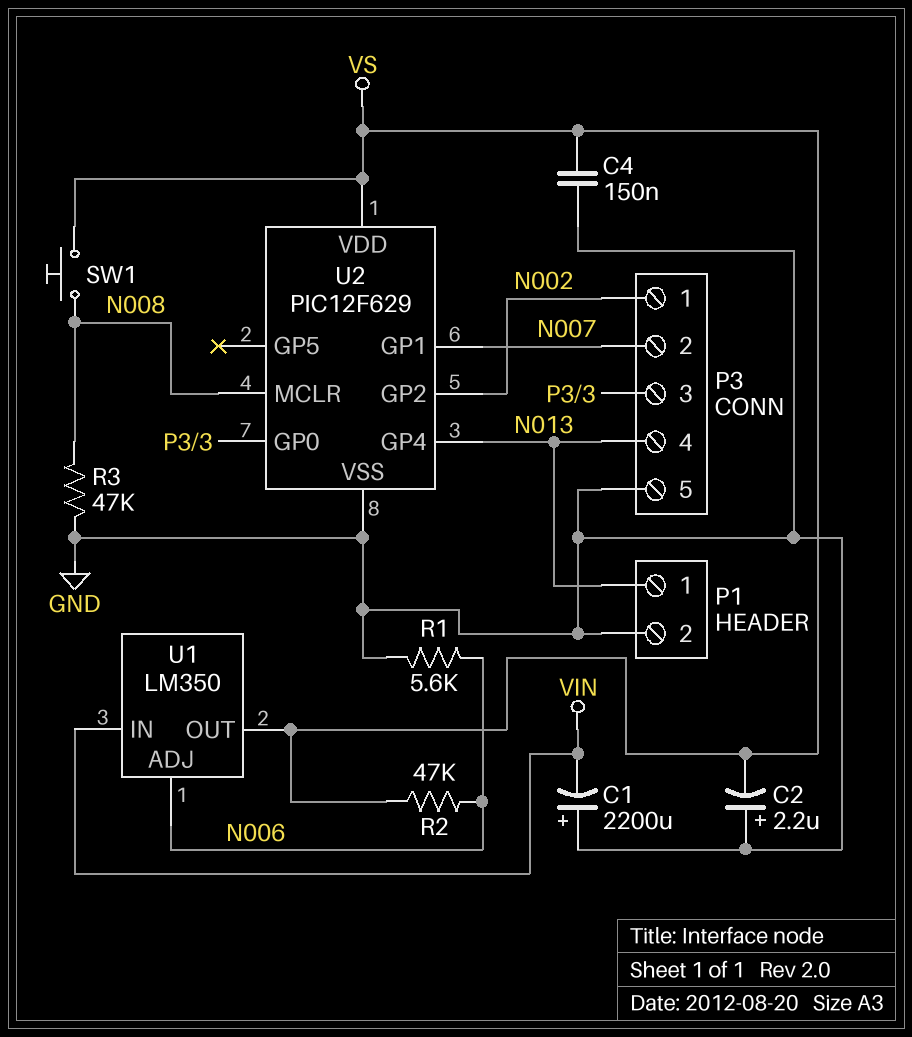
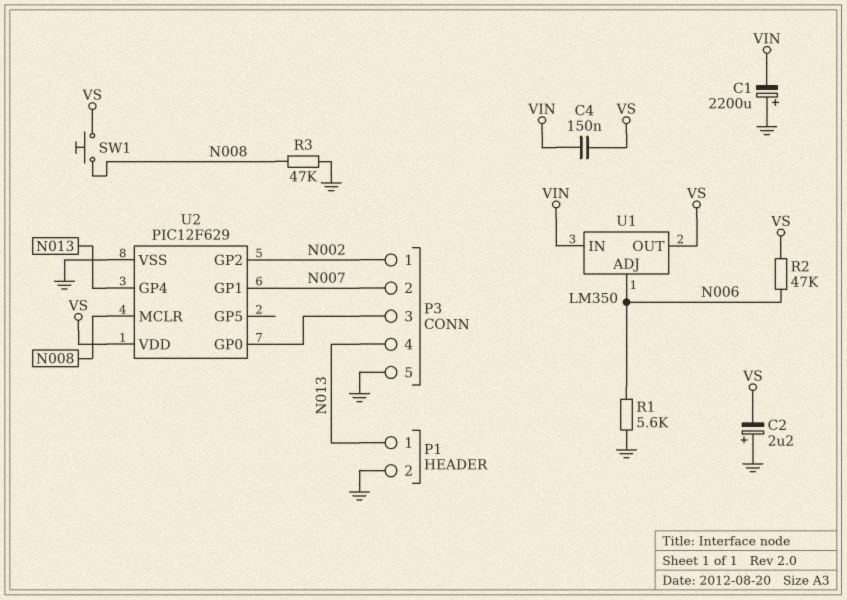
C4: 150nF (GND, VS) -> 150nF (VIN, VS)

